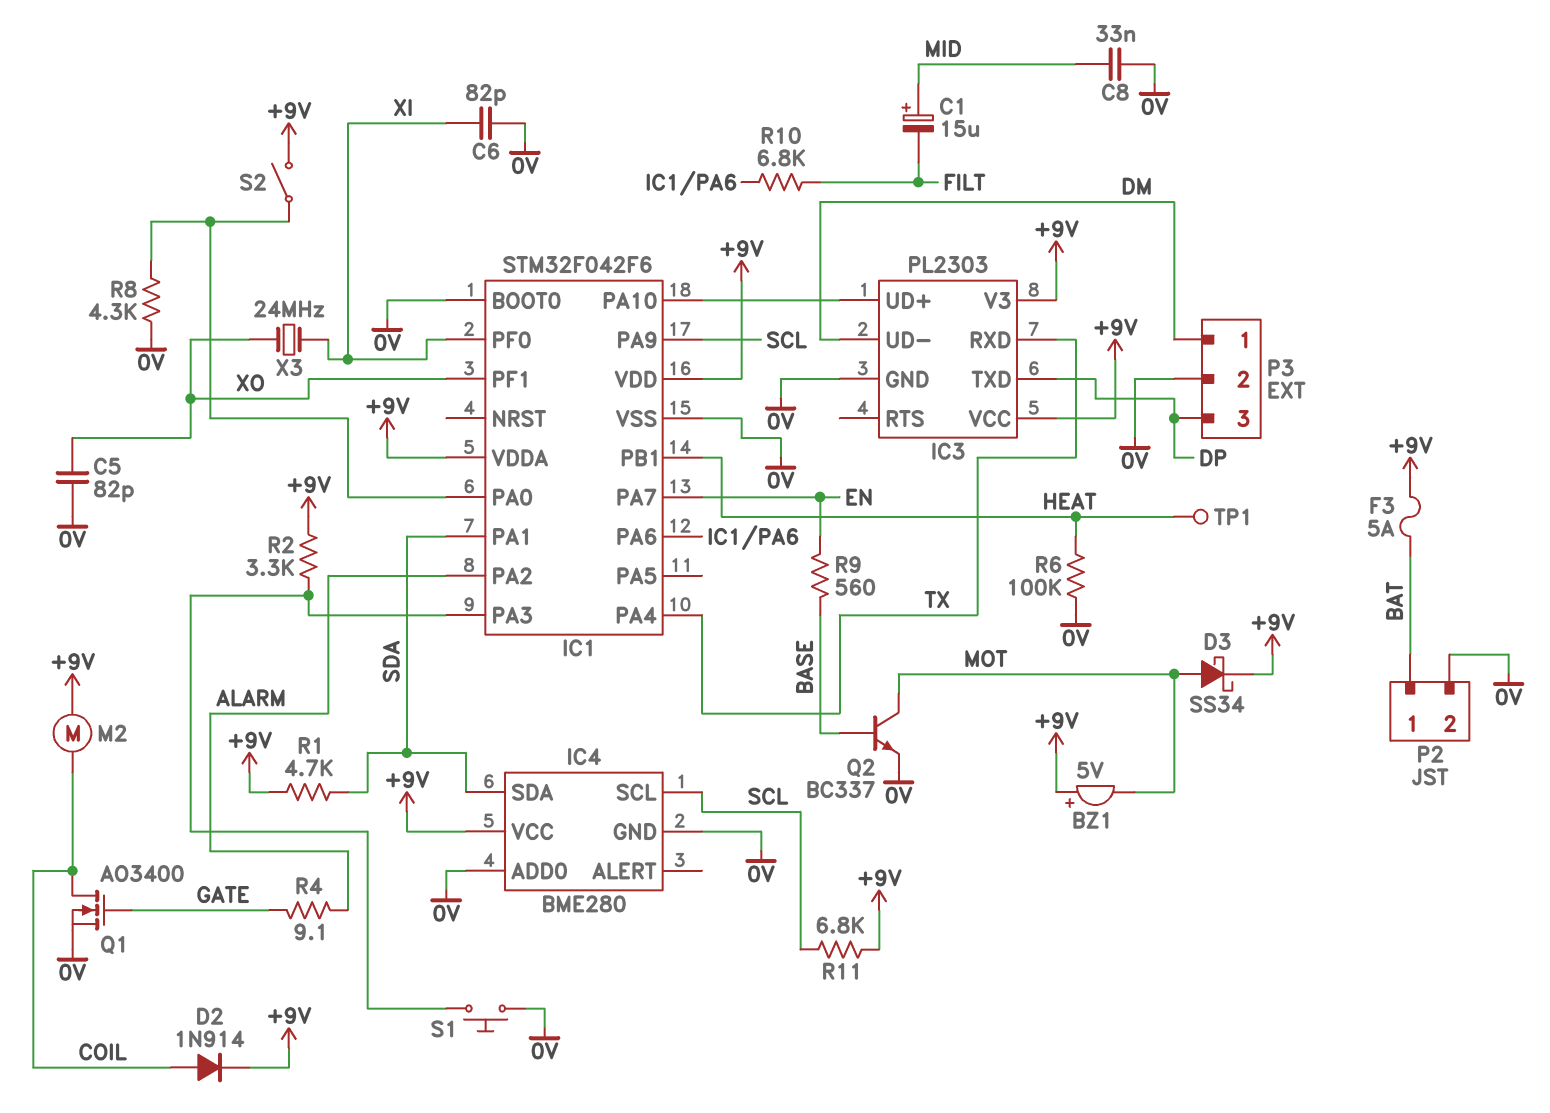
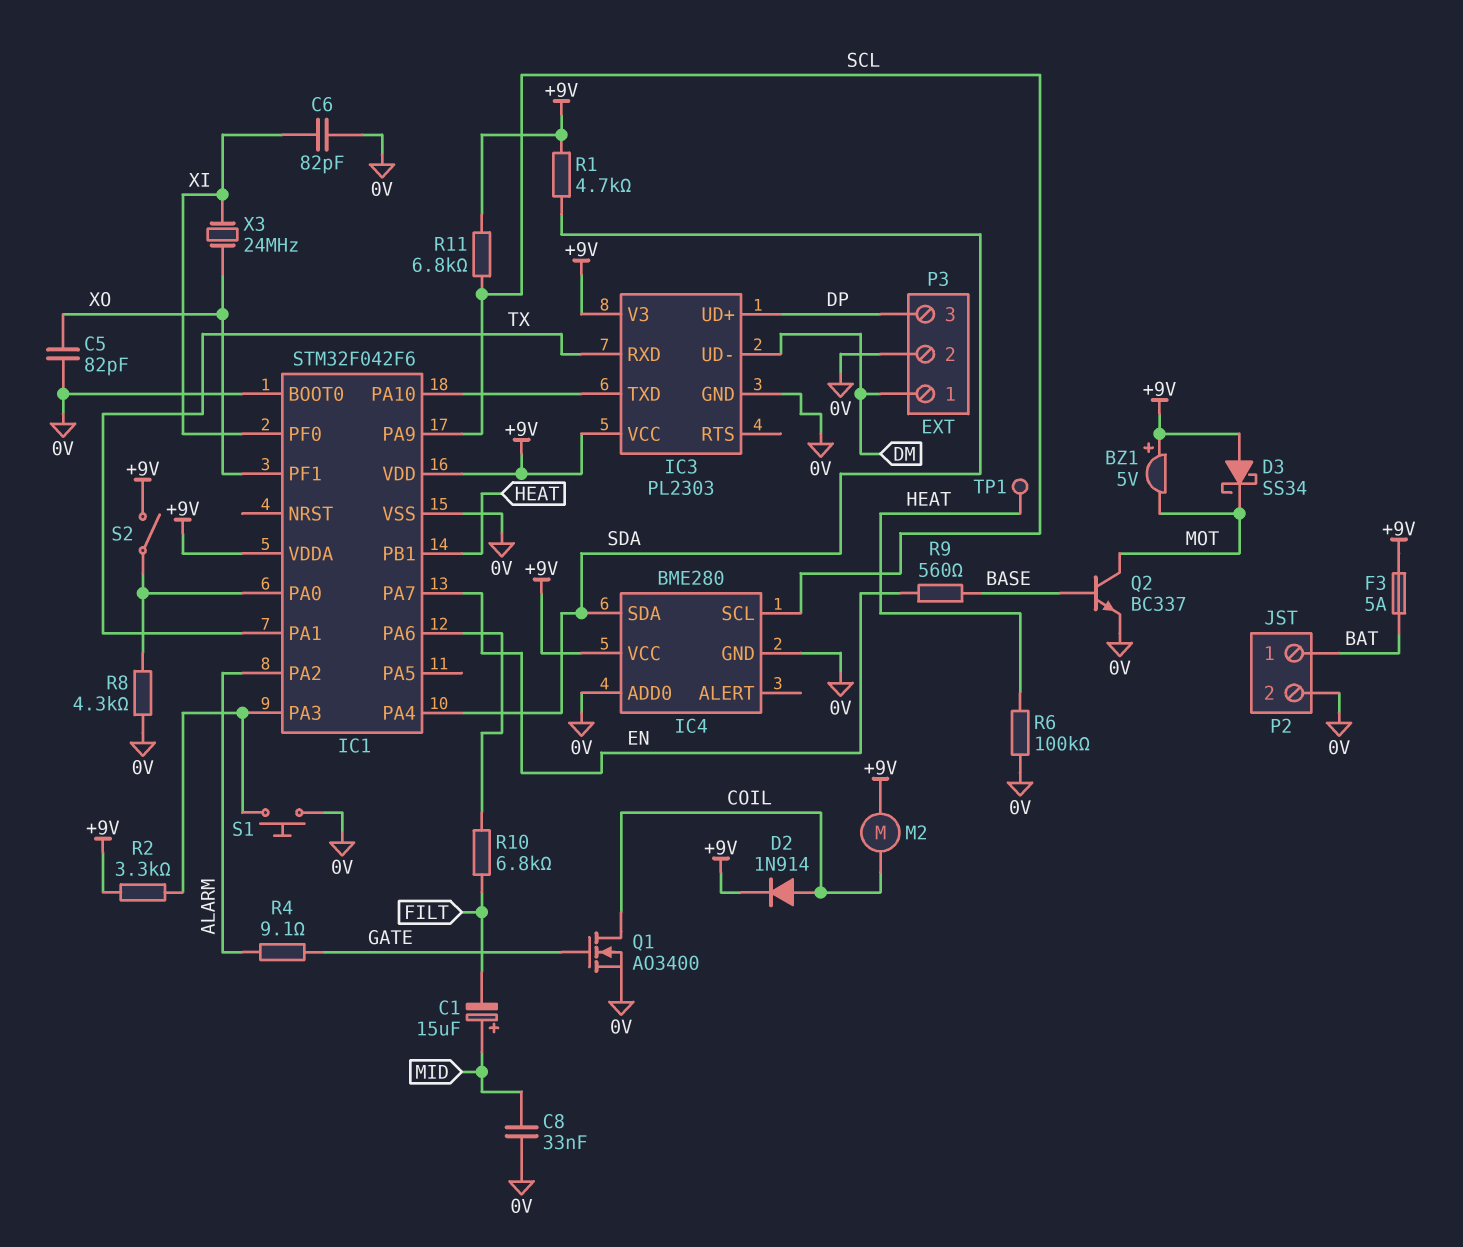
D3: schottky SS34 (A MOT, K +9V) -> schottky SS34 (A +9V, K MOT)
IC1 pin PA1: SDA -> TX
IC1 pin PA4: TX -> SDA
IC3 pin TXD: DP -> IC1/PA10
IC3 pin UD+: IC1/PA10 -> DP

